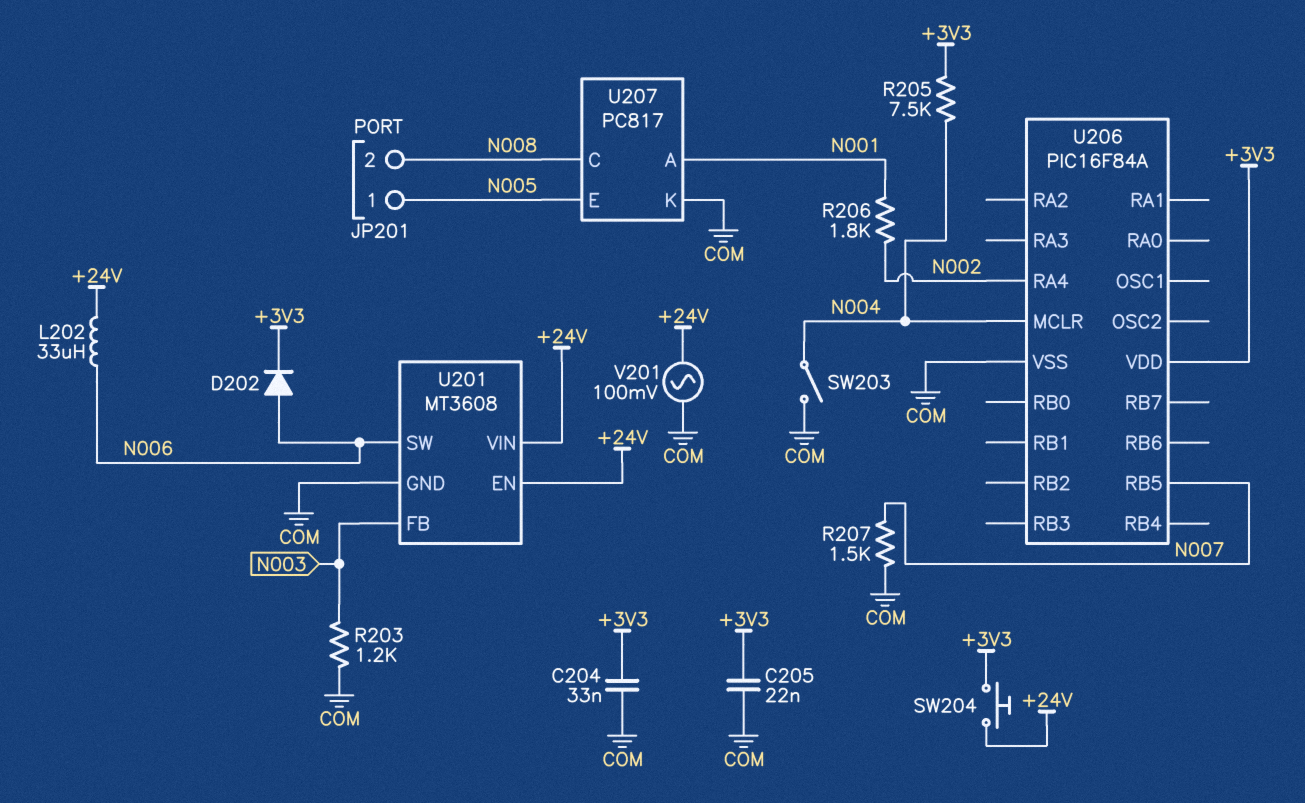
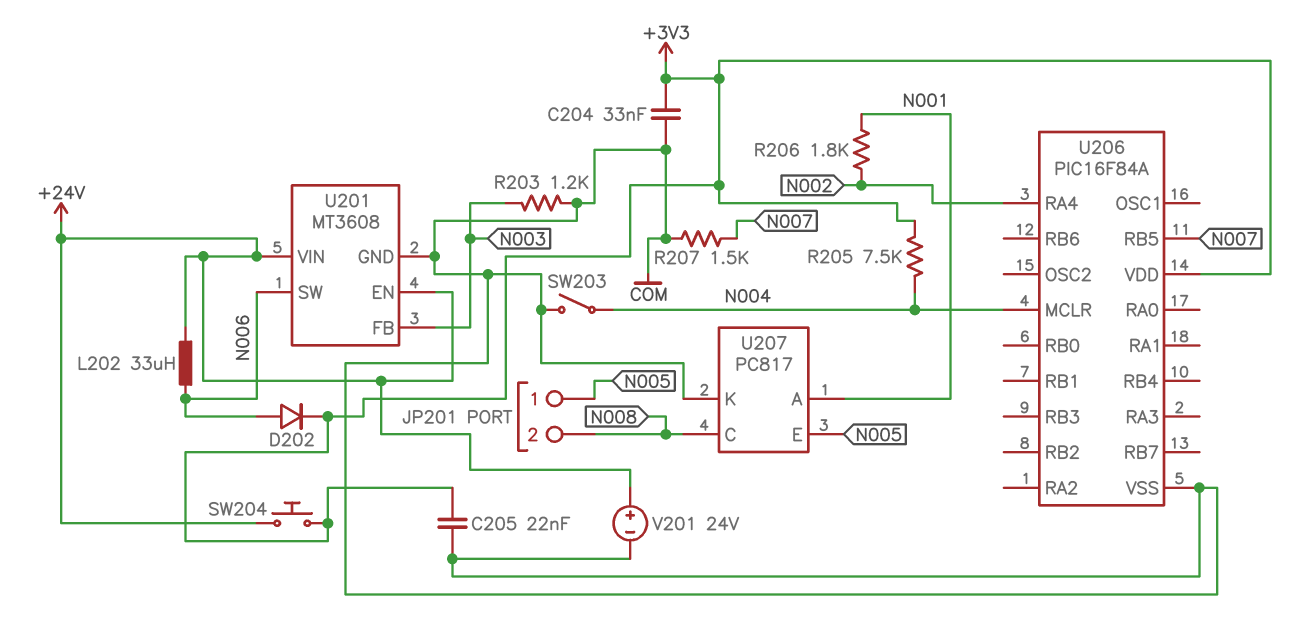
V201: AC 100mV (+24V, COM) -> 24V (plus +24V, minus COM)

